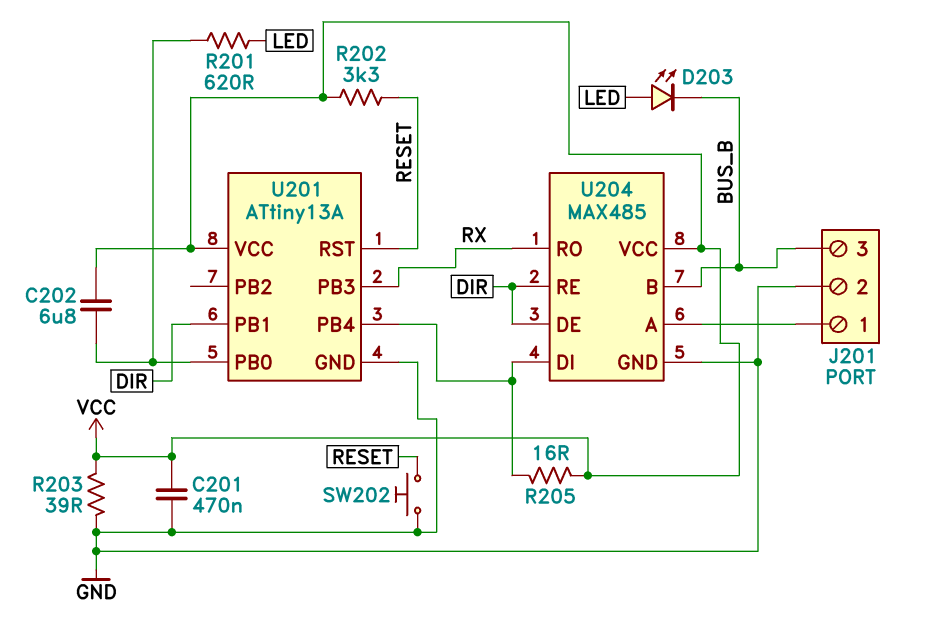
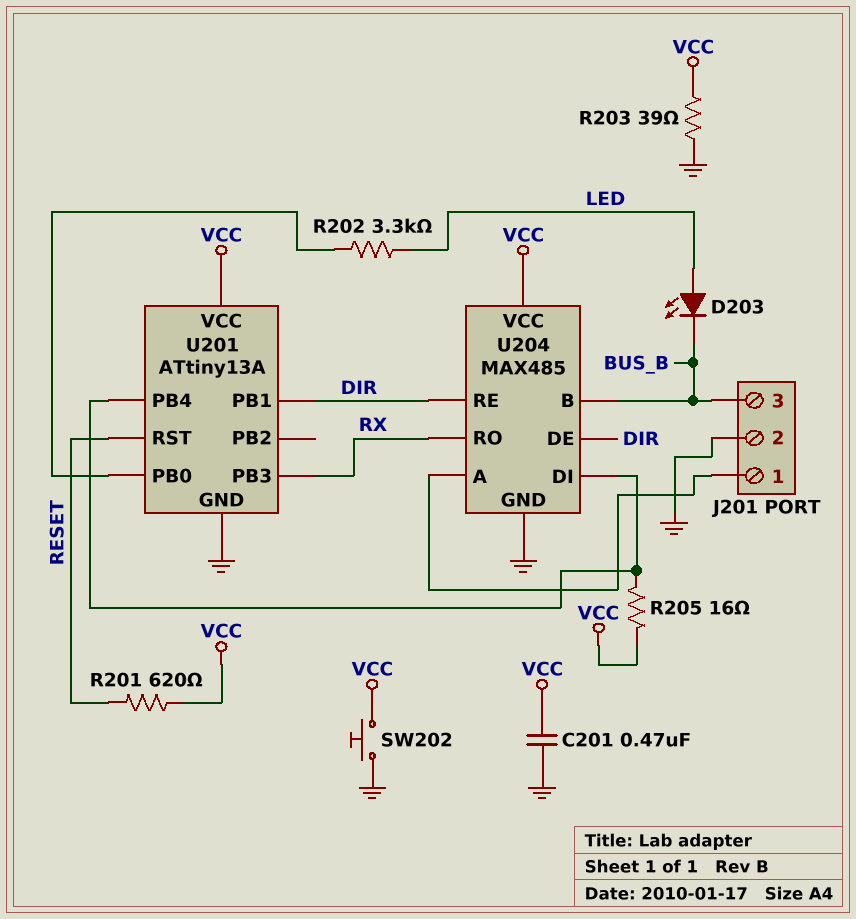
C202: 6.8uF (U201/PB0, VCC) -> none
R201: 620 (LED, U201/PB0) -> 620 (RESET, VCC)
R202: 3.3k (RESET, VCC) -> 3.3k (LED, U201/PB0)
SW202: button (GND, RESET) -> button (GND, VCC)

